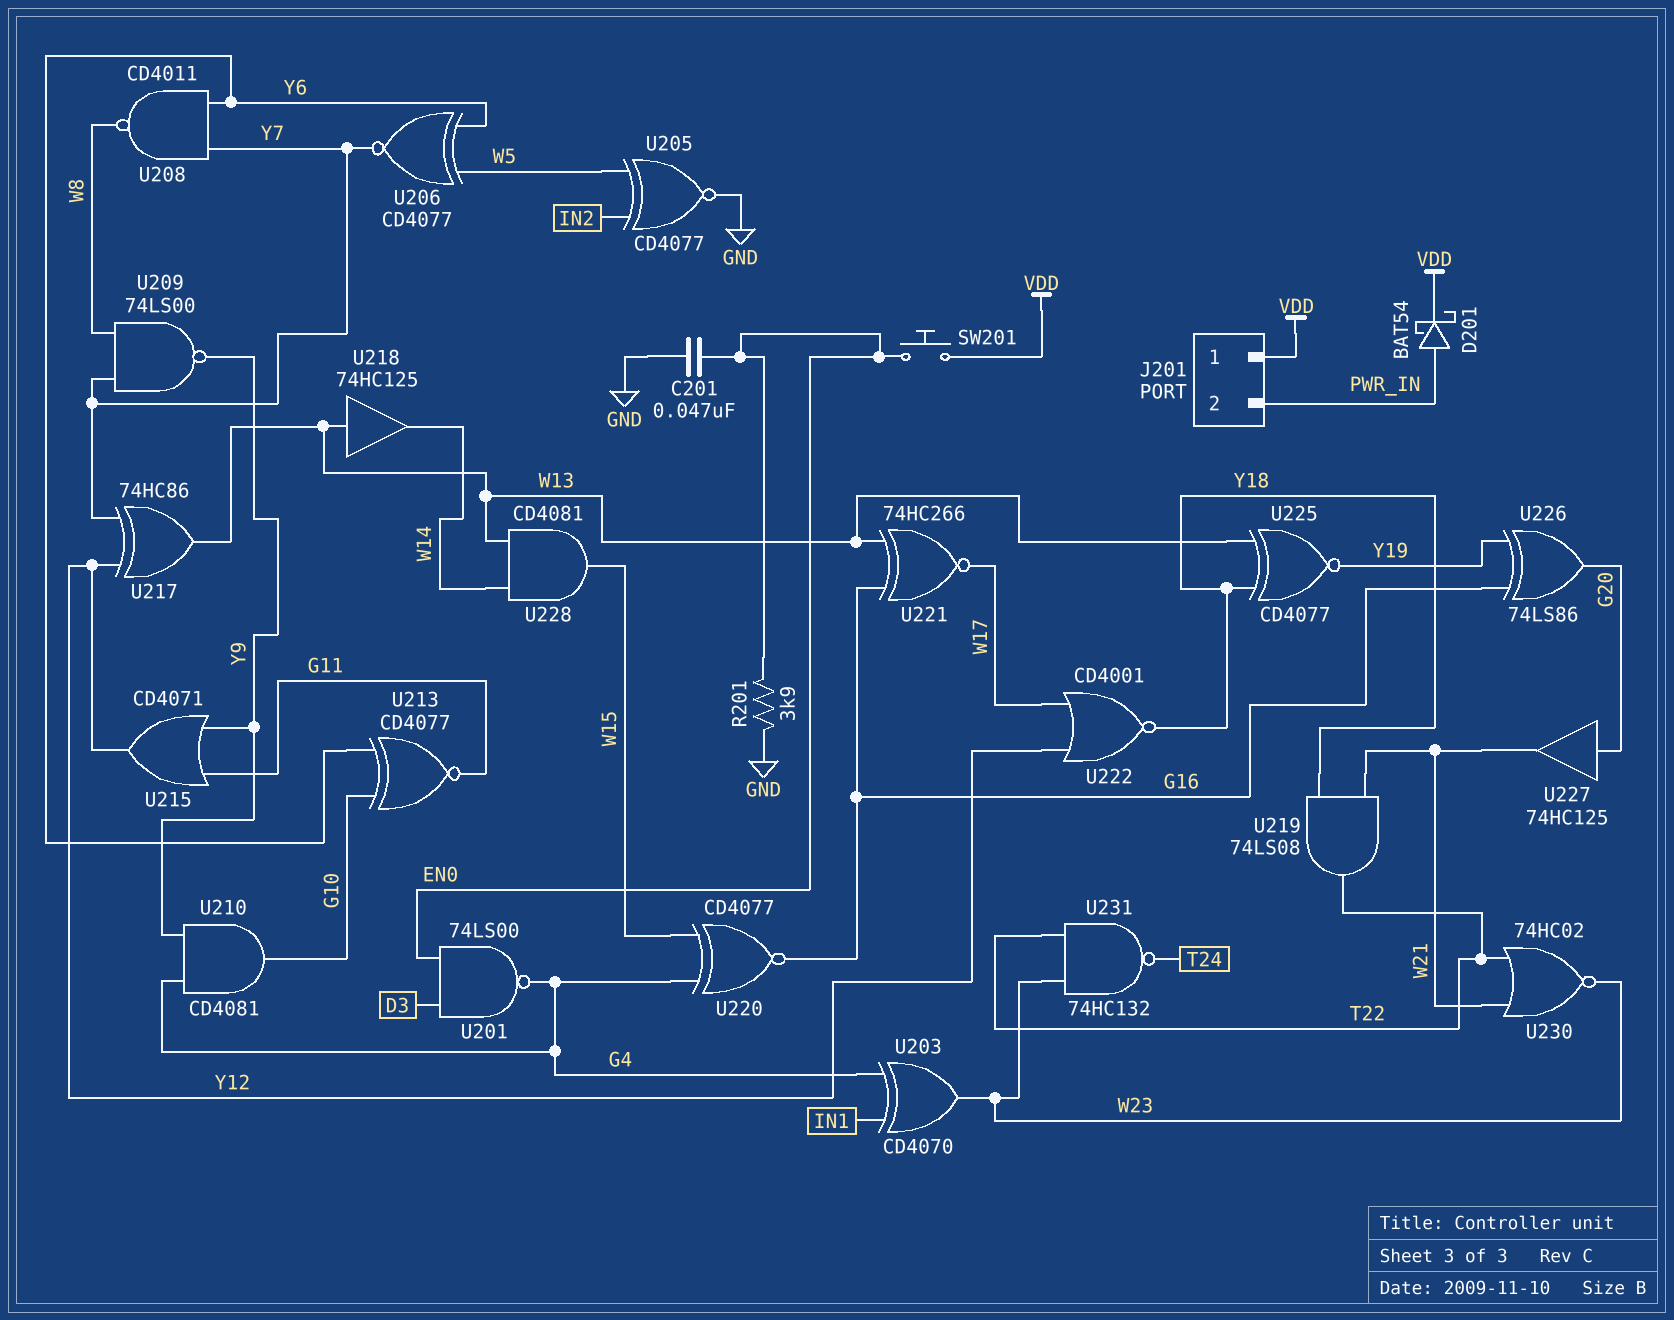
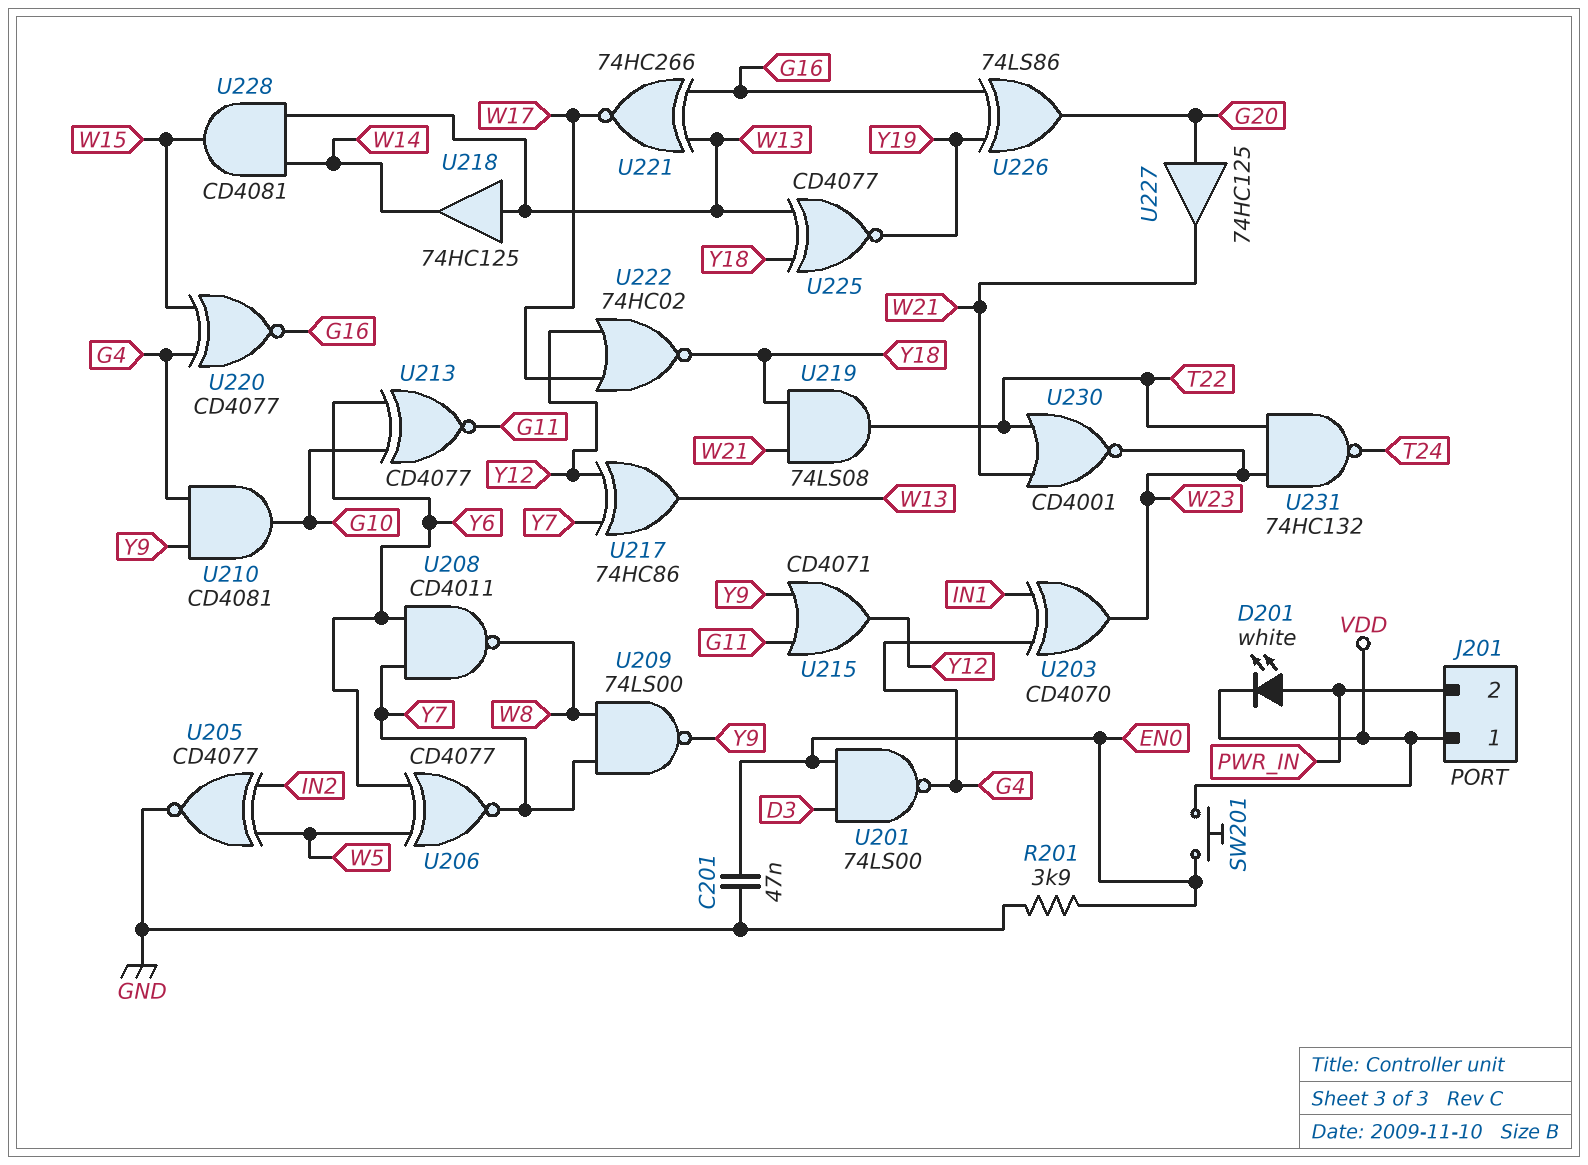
D201: schottky BAT54 (A PWR_IN, K VDD) -> LED white (A PWR_IN, K VDD)
U222: NOR CD4001 (in W17, in Y12, out Y18) -> NOR 74HC02 (in W17, in Y12, out Y18)
U230: NOR 74HC02 (in T22, in W21, out W23) -> NOR CD4001 (in T22, in W21, out W23)

